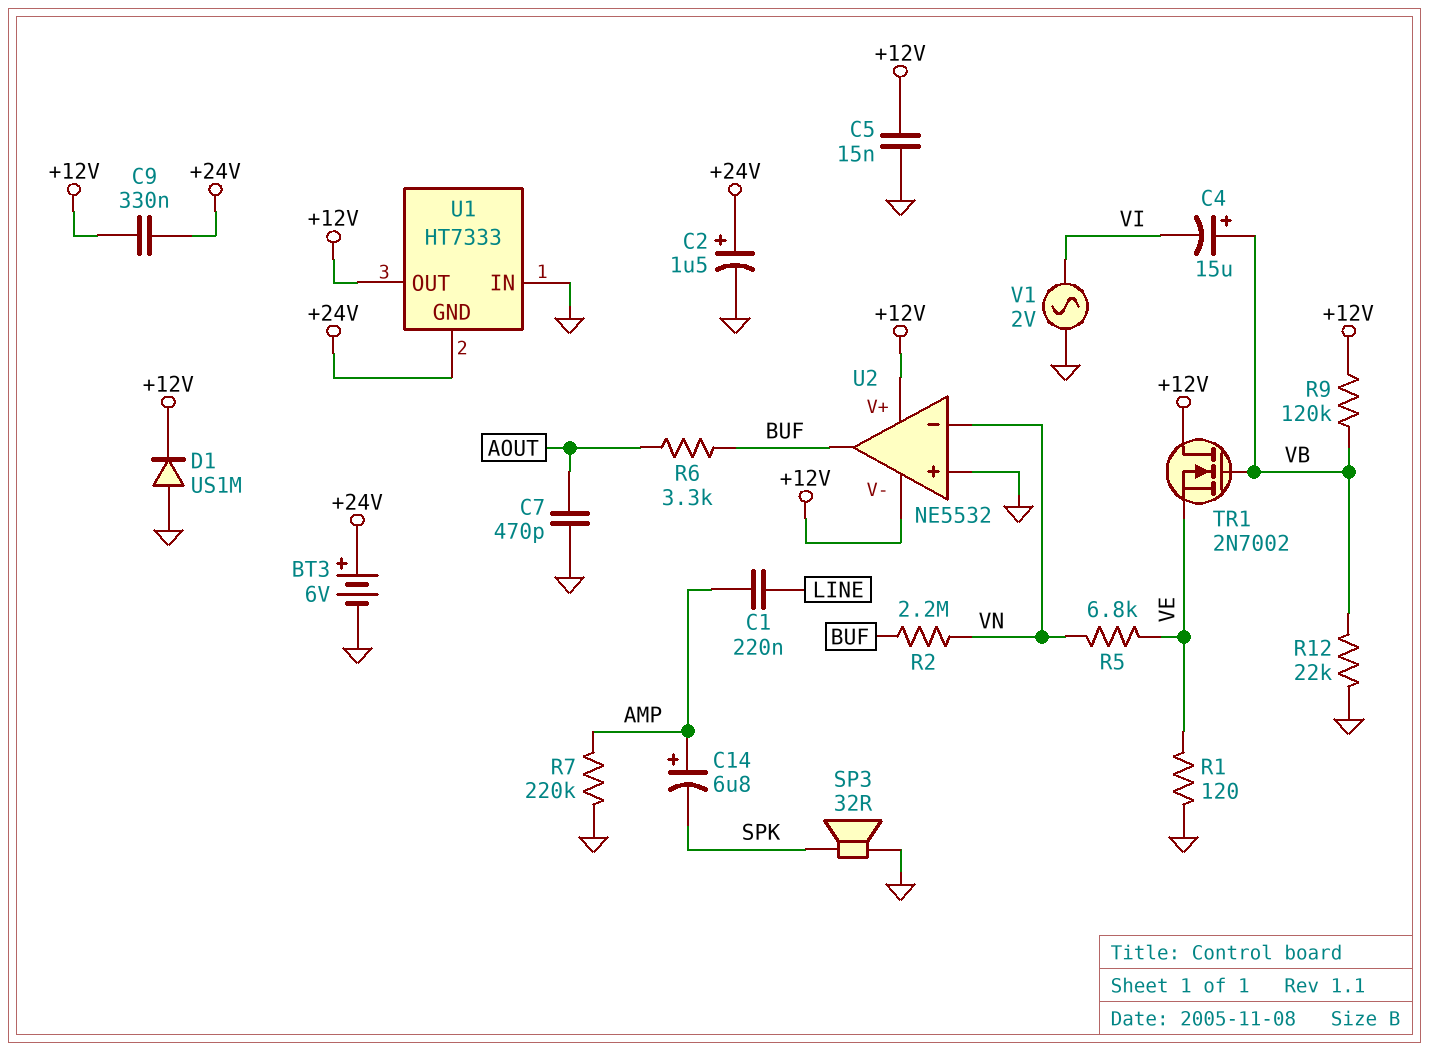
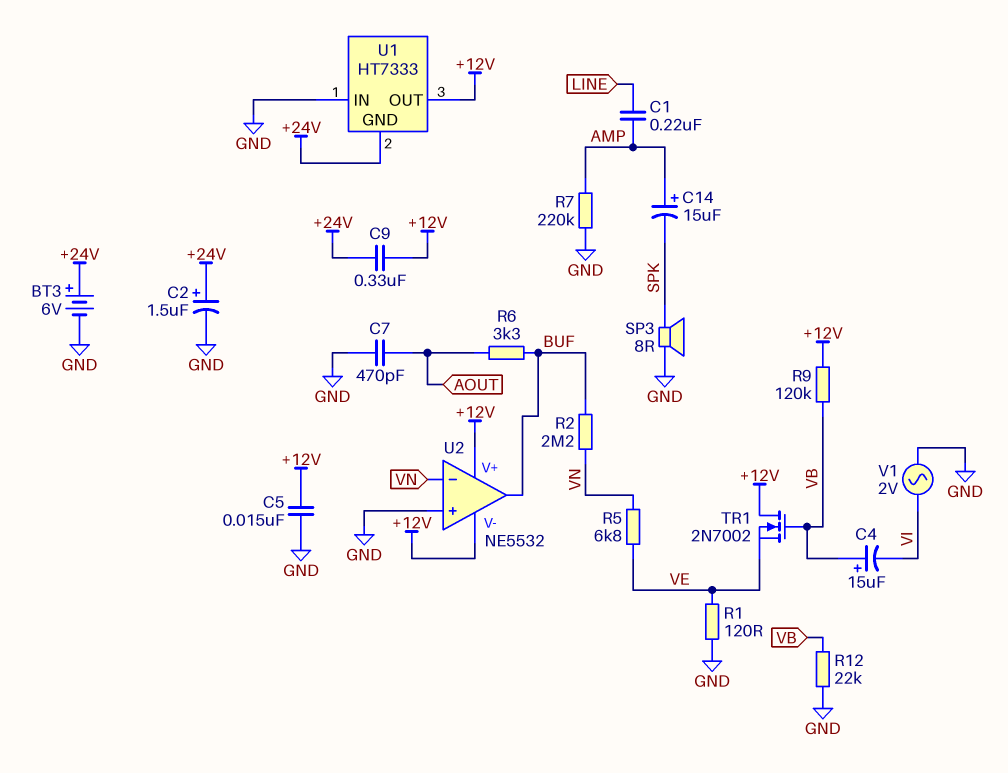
C14: 6.8uF (plus AMP, minus SPK) -> 15uF (plus AMP, minus SPK)
D1: diode US1M (A GND, K +12V) -> none
SP3: speaker 32R (GND, SPK) -> speaker 8R (GND, SPK)

